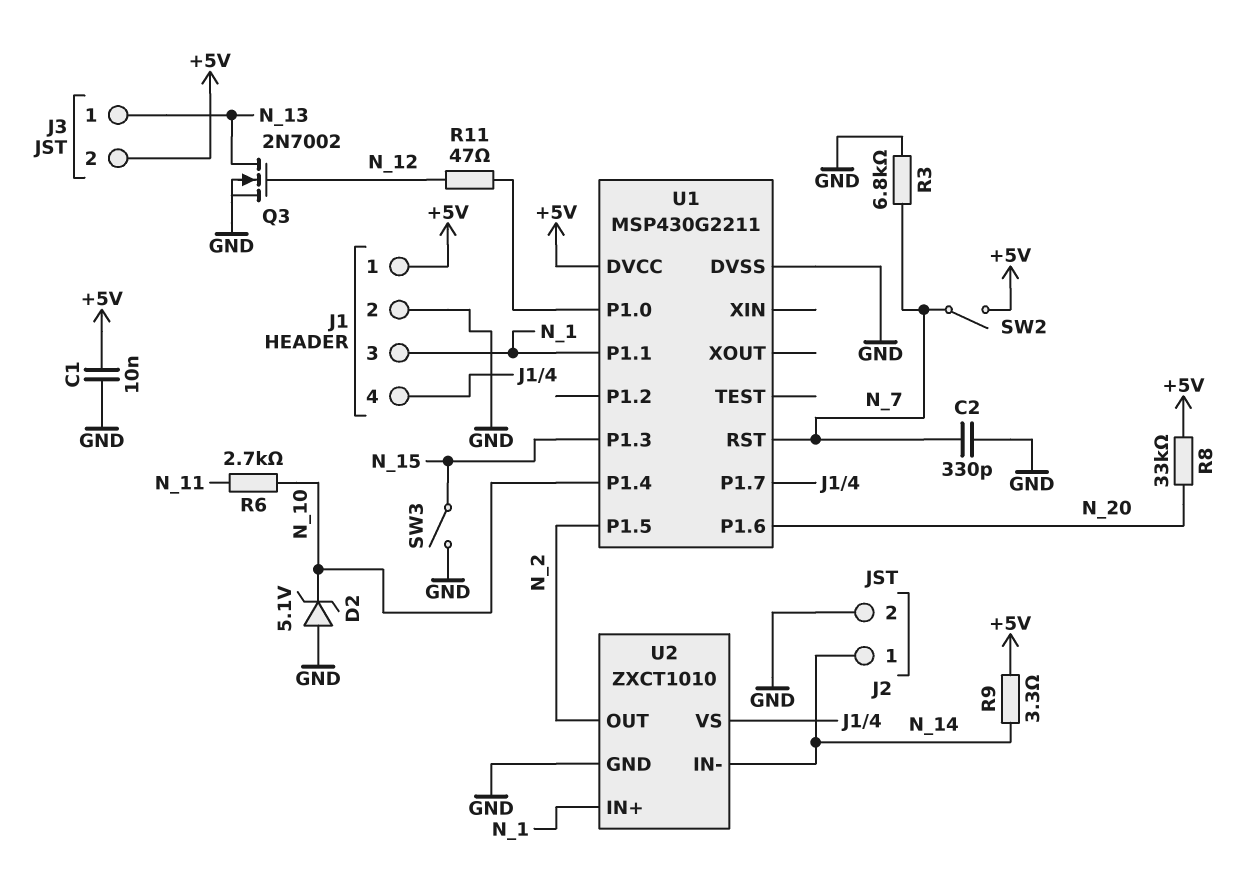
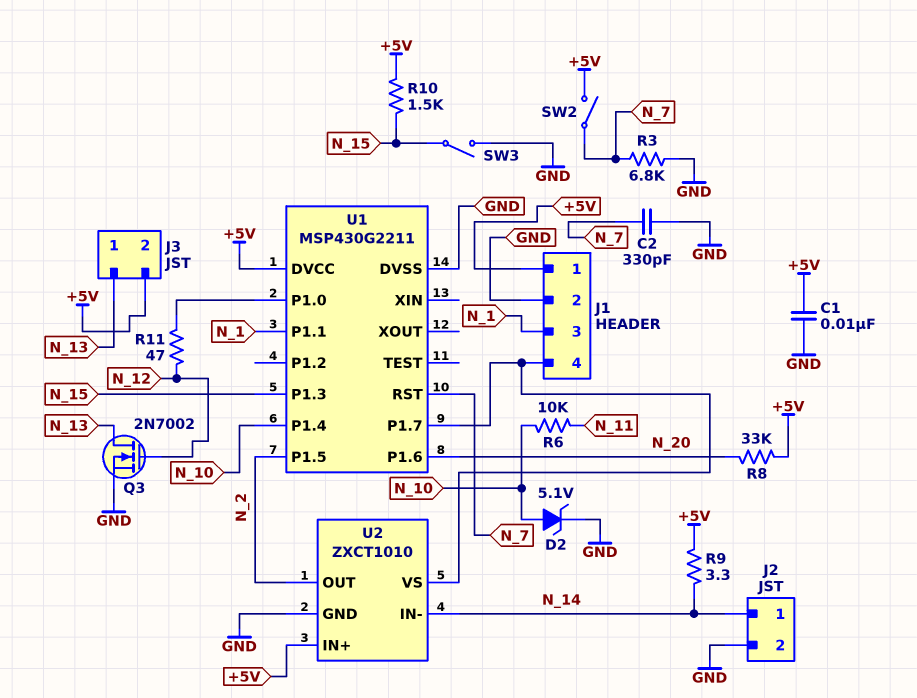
D2: zener 5.1V (A GND, K N_10) -> zener 5.1V (A N_10, K GND)
R6: 2.7k (N_10, N_11) -> 10k (N_10, N_11)
R10: none -> 1.5k (+5V, N_15)
U2 pin IN+: N_1 -> +5V

